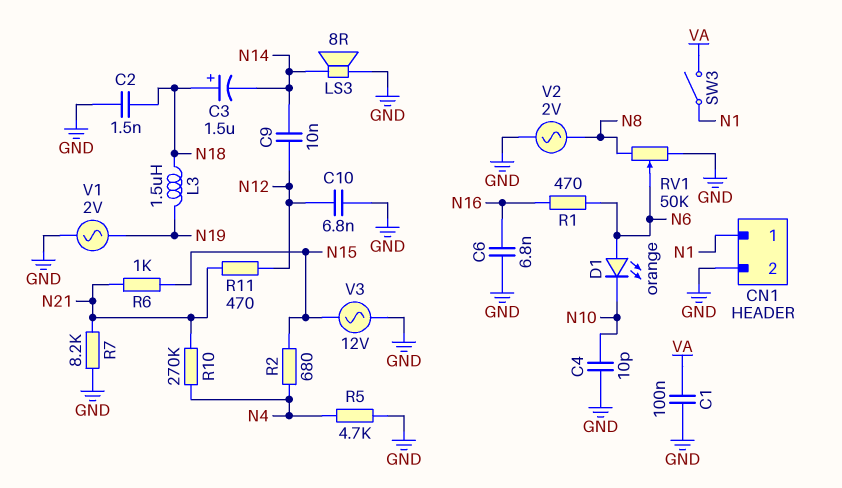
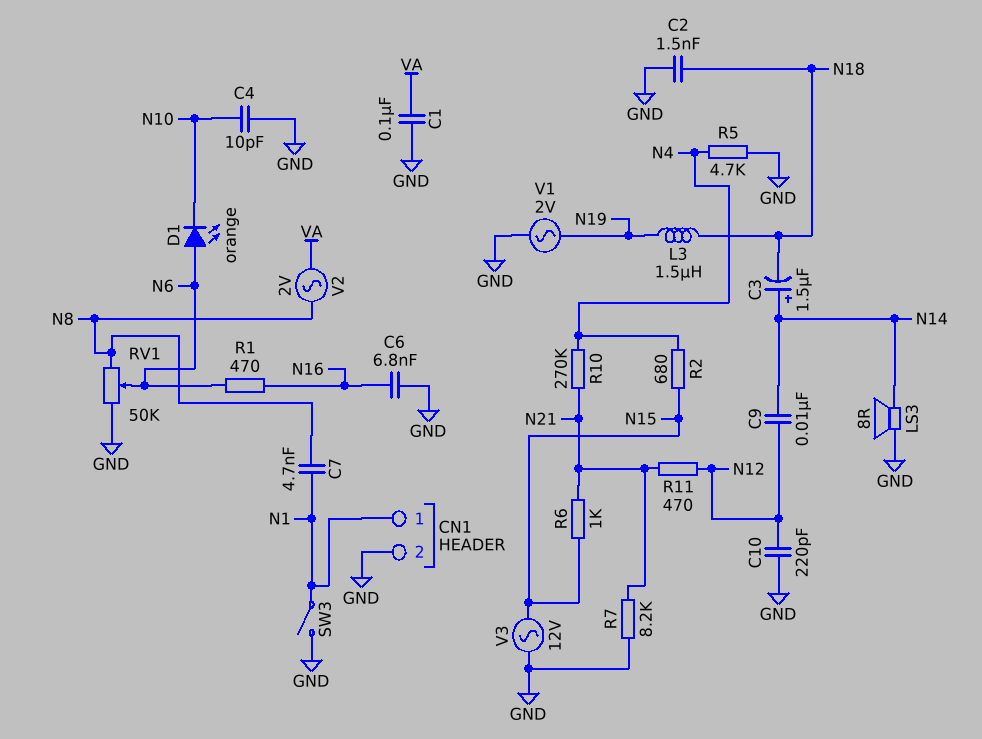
C3: 1.5uF (plus N18, minus N14) -> 1.5uF (plus N14, minus N18)
C7: none -> 4.7nF (N1, N8)
C10: 6.8nF (GND, N12) -> 220pF (GND, N12)
SW3: switch (N1, VA) -> switch (GND, N1)
V2: AC 2V (GND, N8) -> AC 2V (N8, VA)

